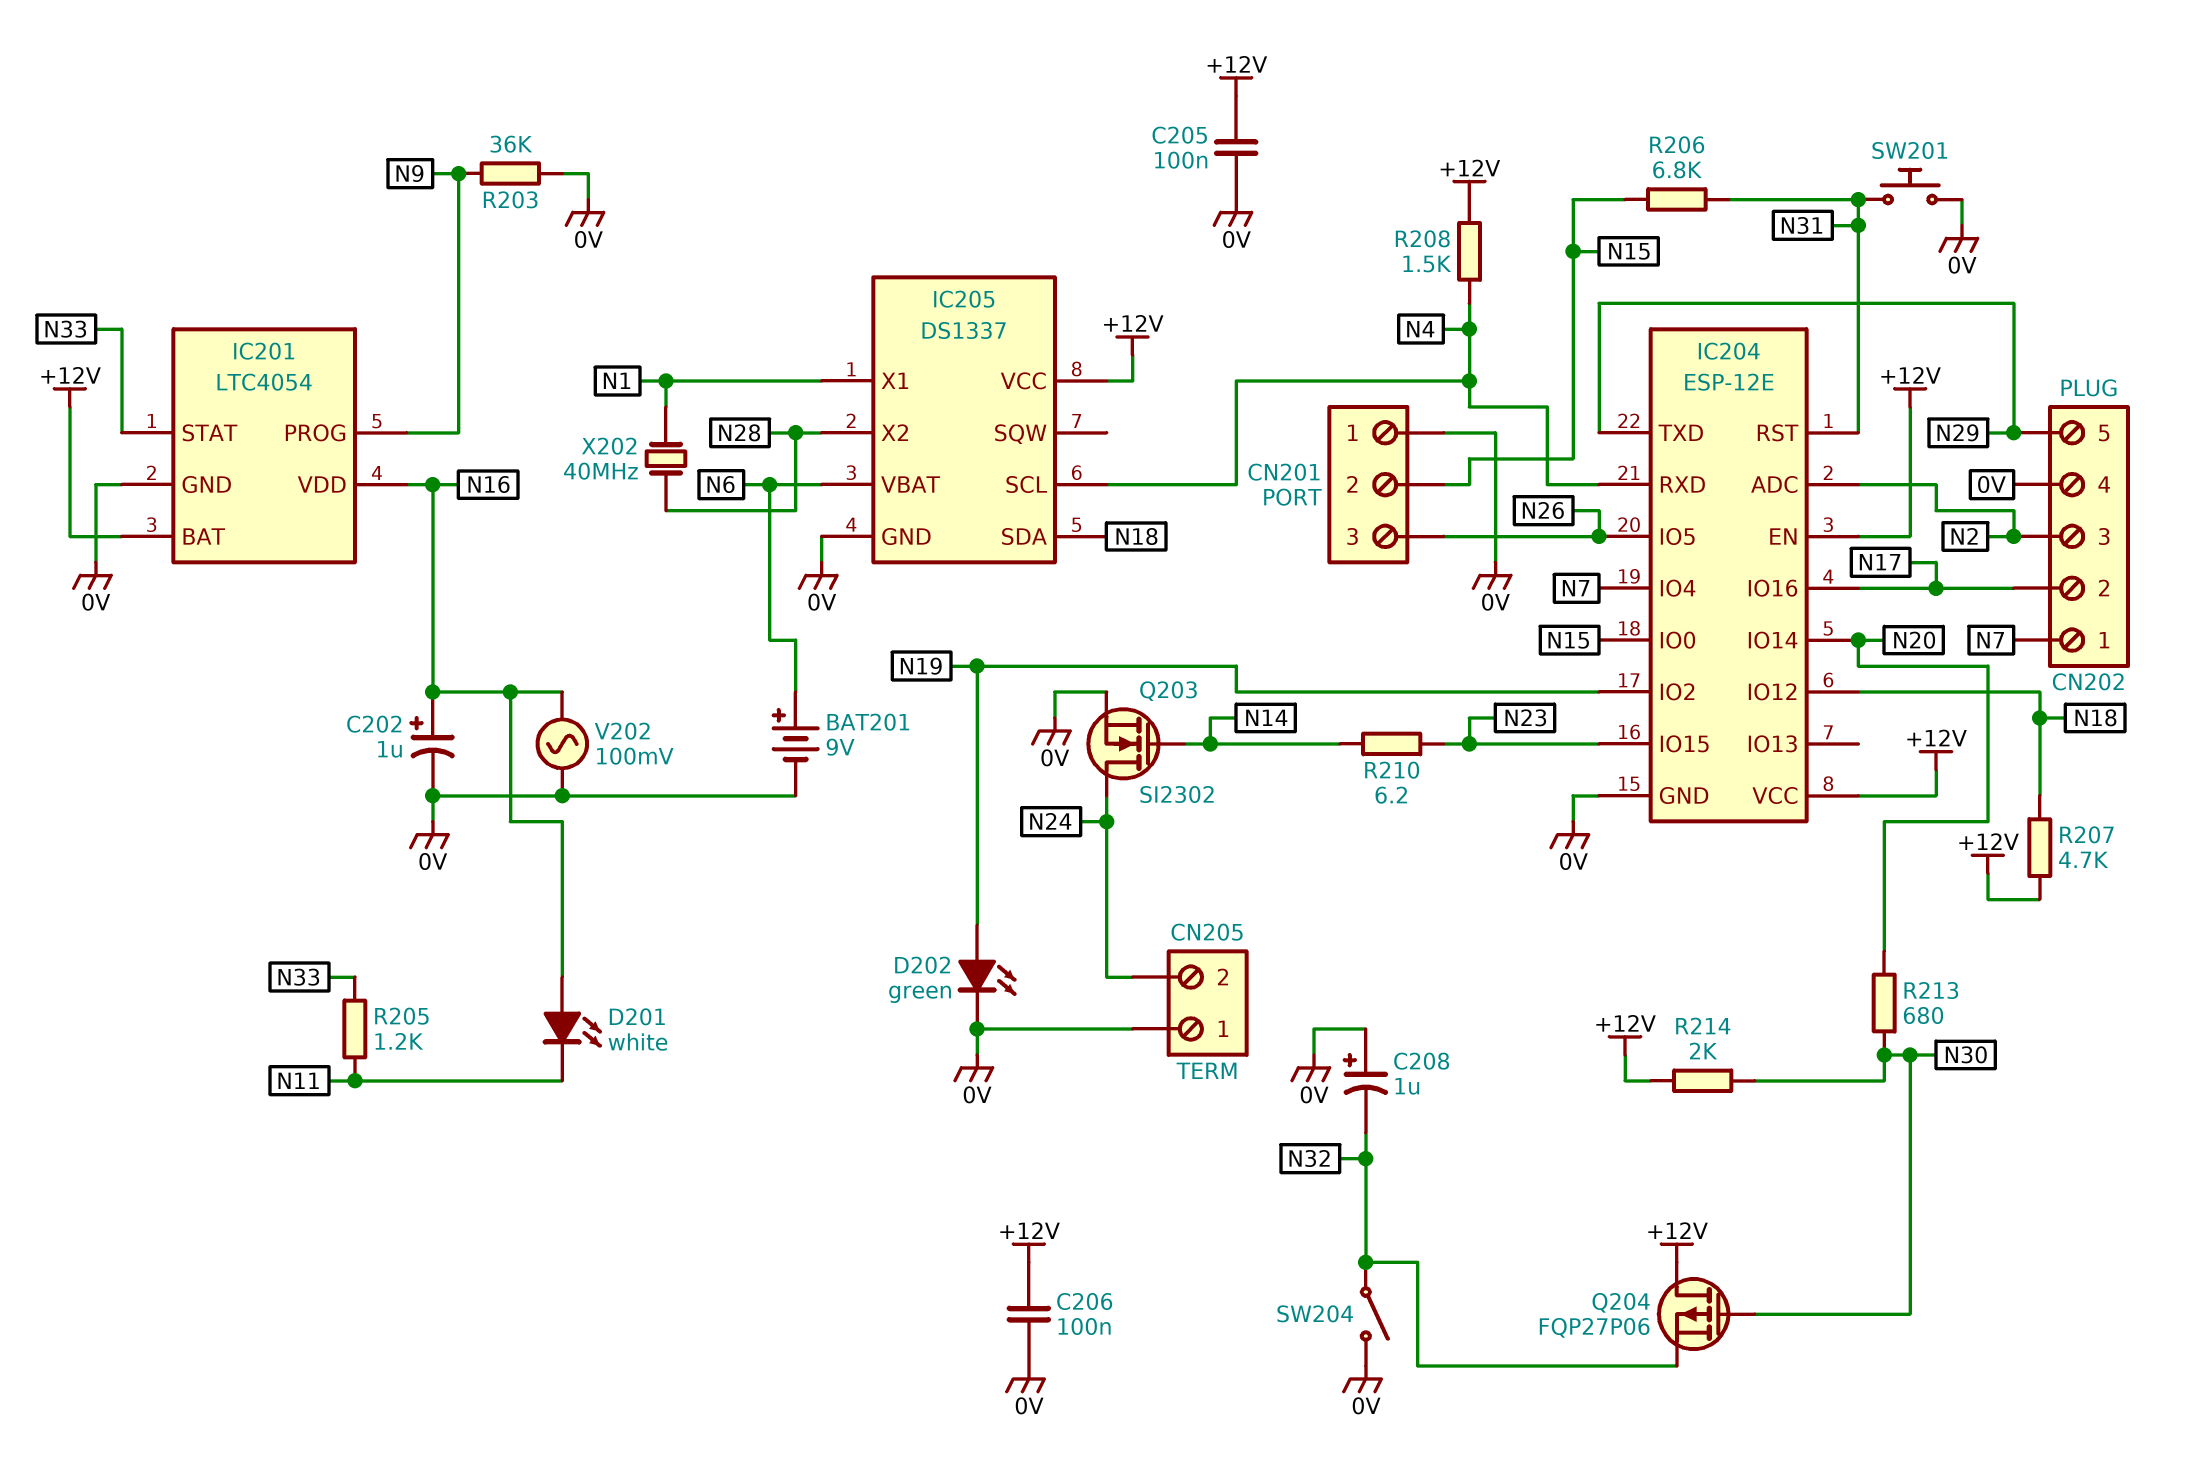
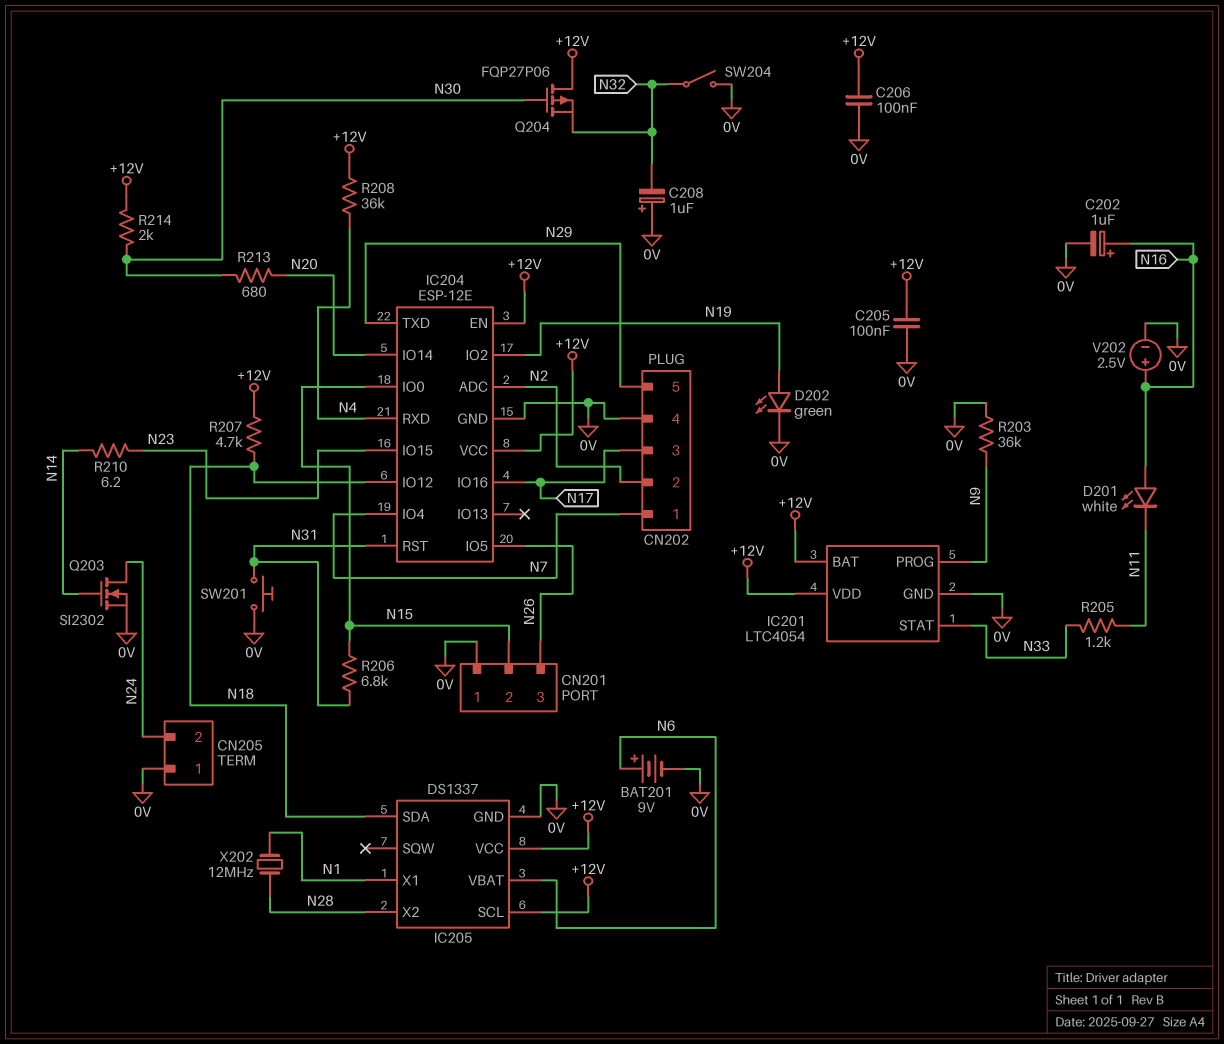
CN202 pin 2: N17 -> N2
CN202 pin 3: N2 -> N17
IC201 pin VDD: N16 -> +12V
IC205 pin SCL: N4 -> +12V
R208: 1.5k (+12V, N4) -> 36k (+12V, N4)
V202: AC 100mV (0V, N16) -> 2.5V (plus N16, minus 0V)
X202: 40MHz (N1, N28) -> 12MHz (N1, N28)

